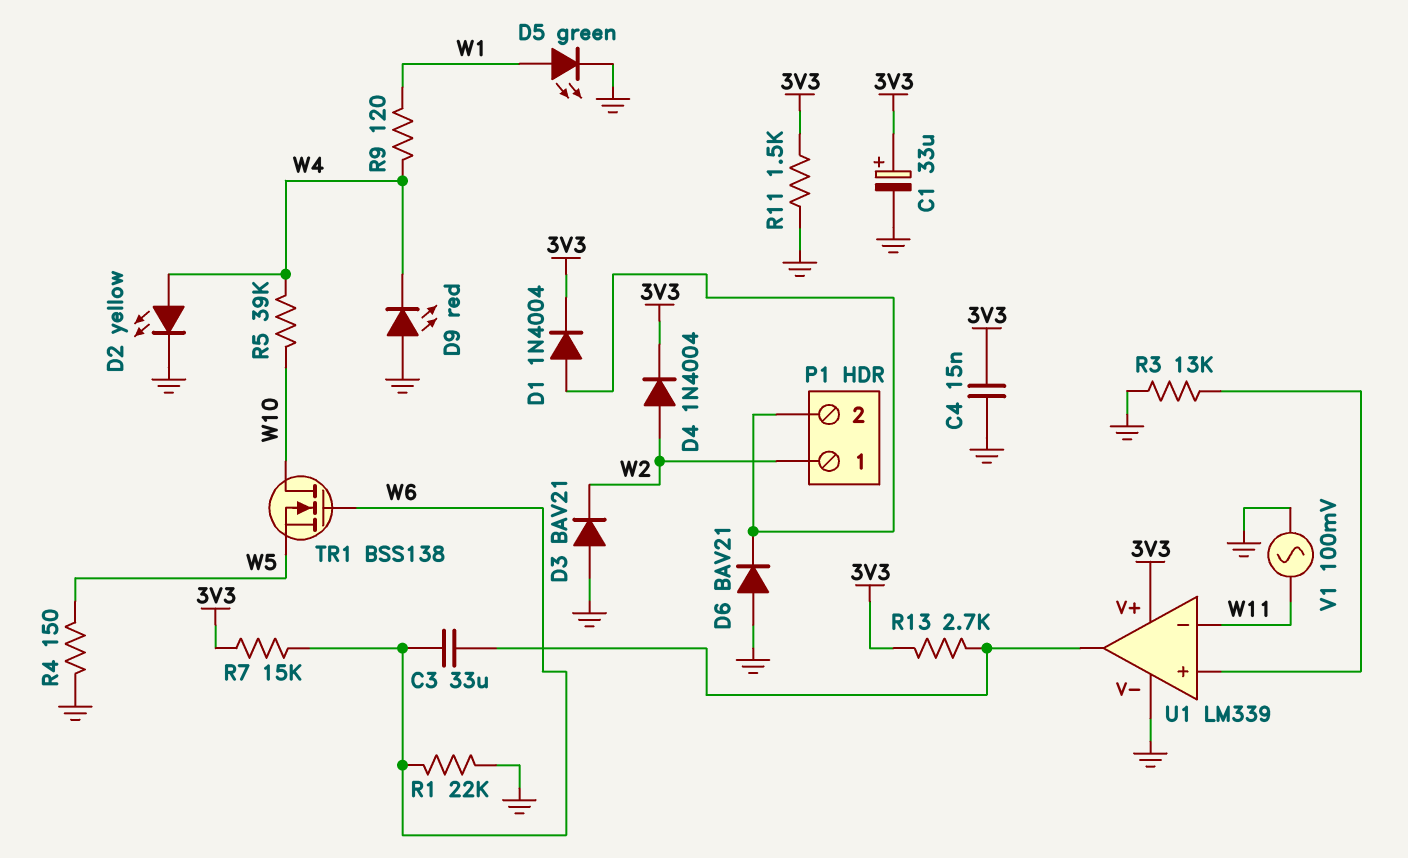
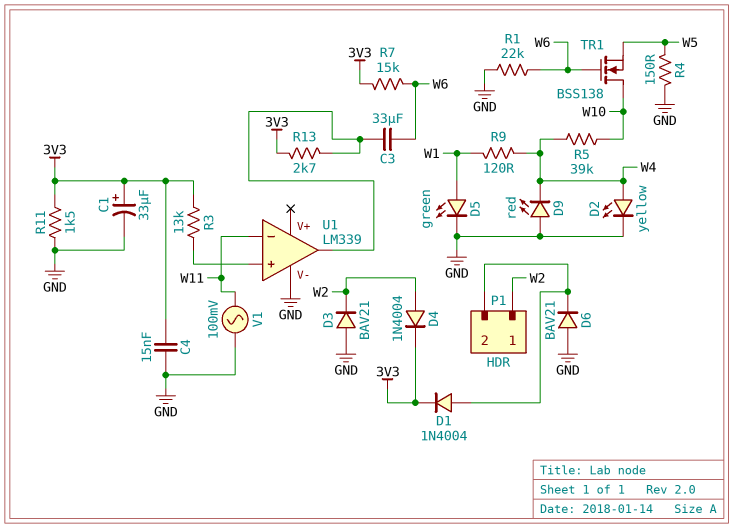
R3: 13k (GND, U1/in+) -> 13k (3V3, U1/in+)
U1 pin V+: 3V3 -> none

